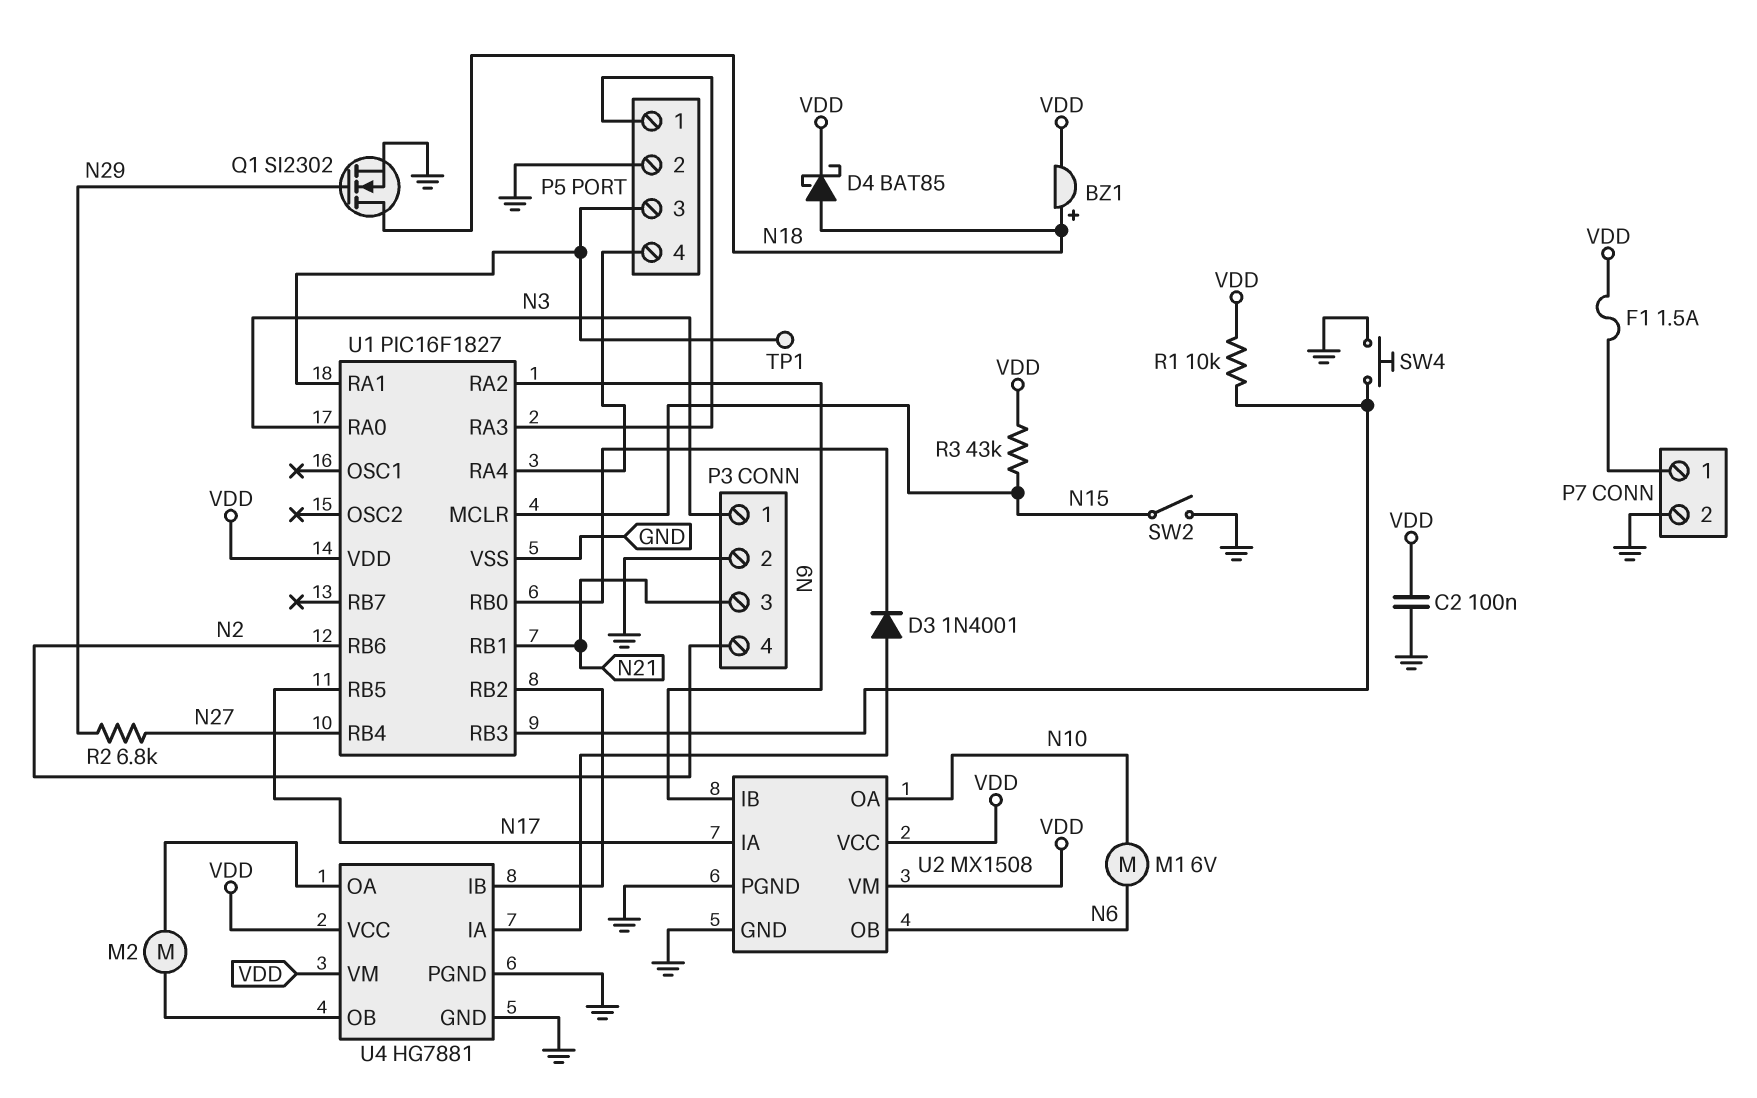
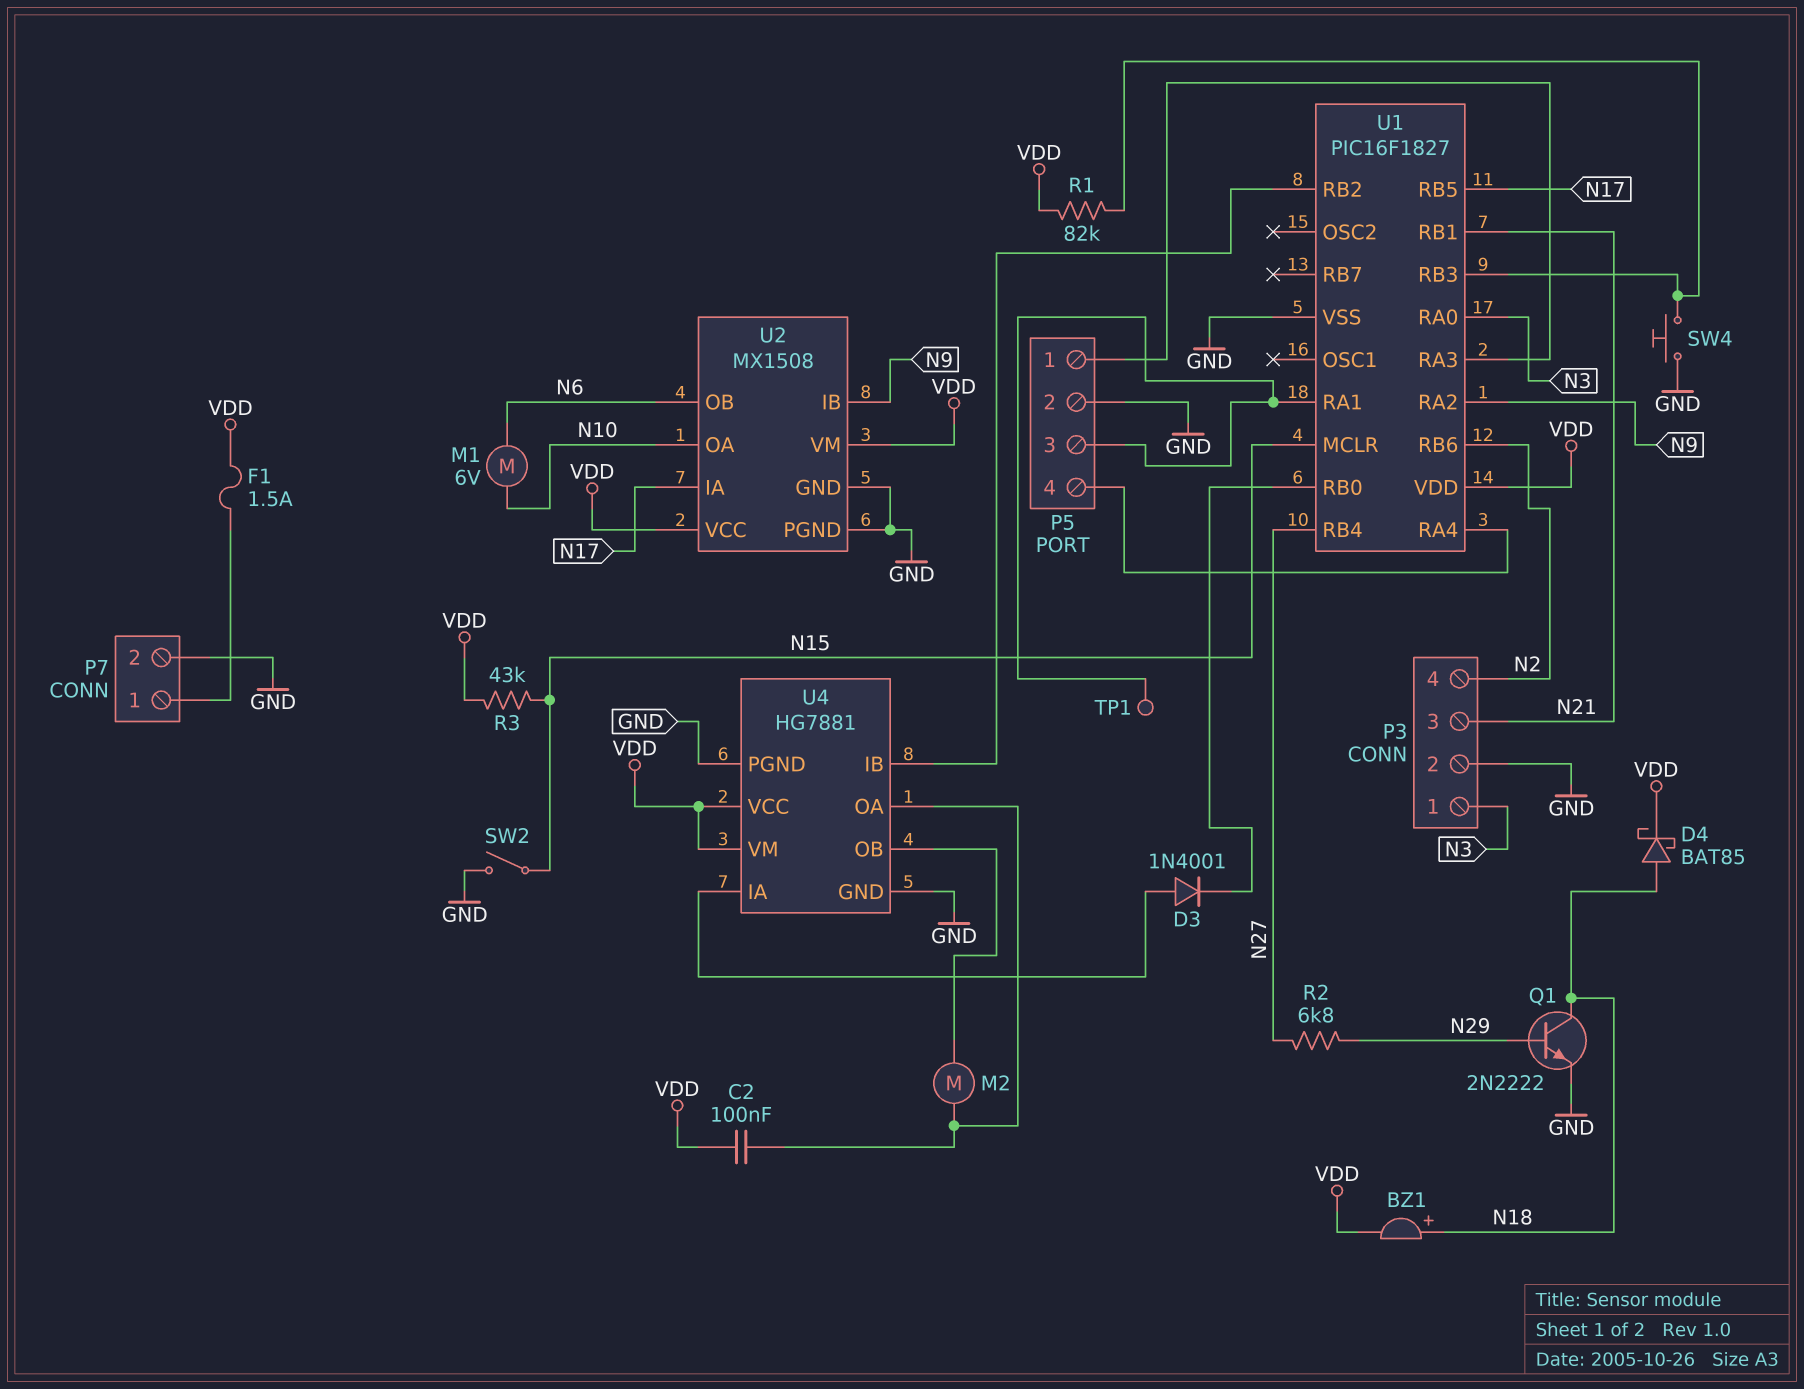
C2: 100nF (GND, VDD) -> 100nF (U4/OA, VDD)
Q1: NMOS SI2302 (G N29, D N18, S GND) -> NPN 2N2222 (B N29, C N18, E GND)
R1: 10k (U1/RB3, VDD) -> 82k (U1/RB3, VDD)

